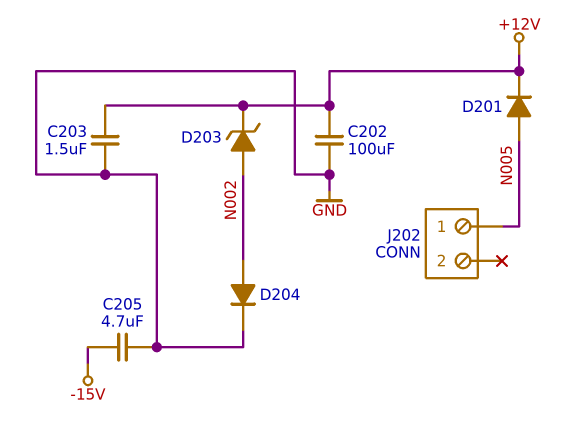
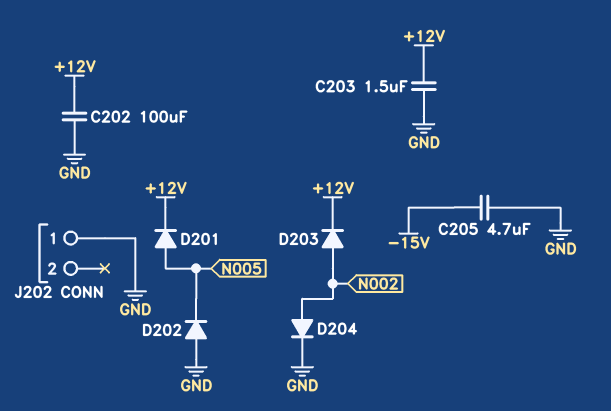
D202: none -> diode (A GND, K N005)
D203: zener (A N002, K +12V) -> diode (A N002, K +12V)
J202 pin 1: N005 -> GND

